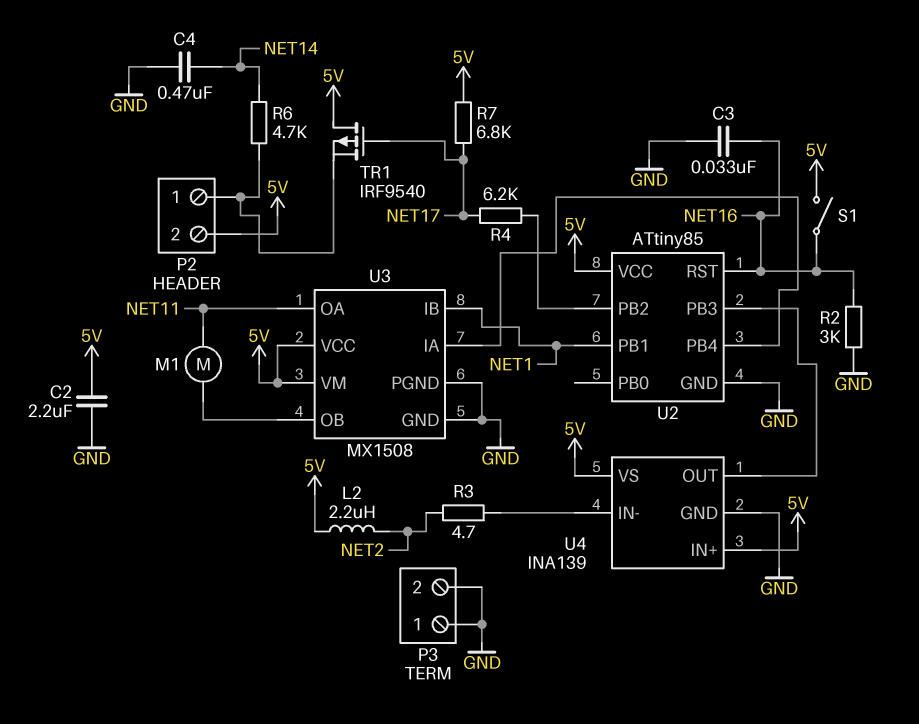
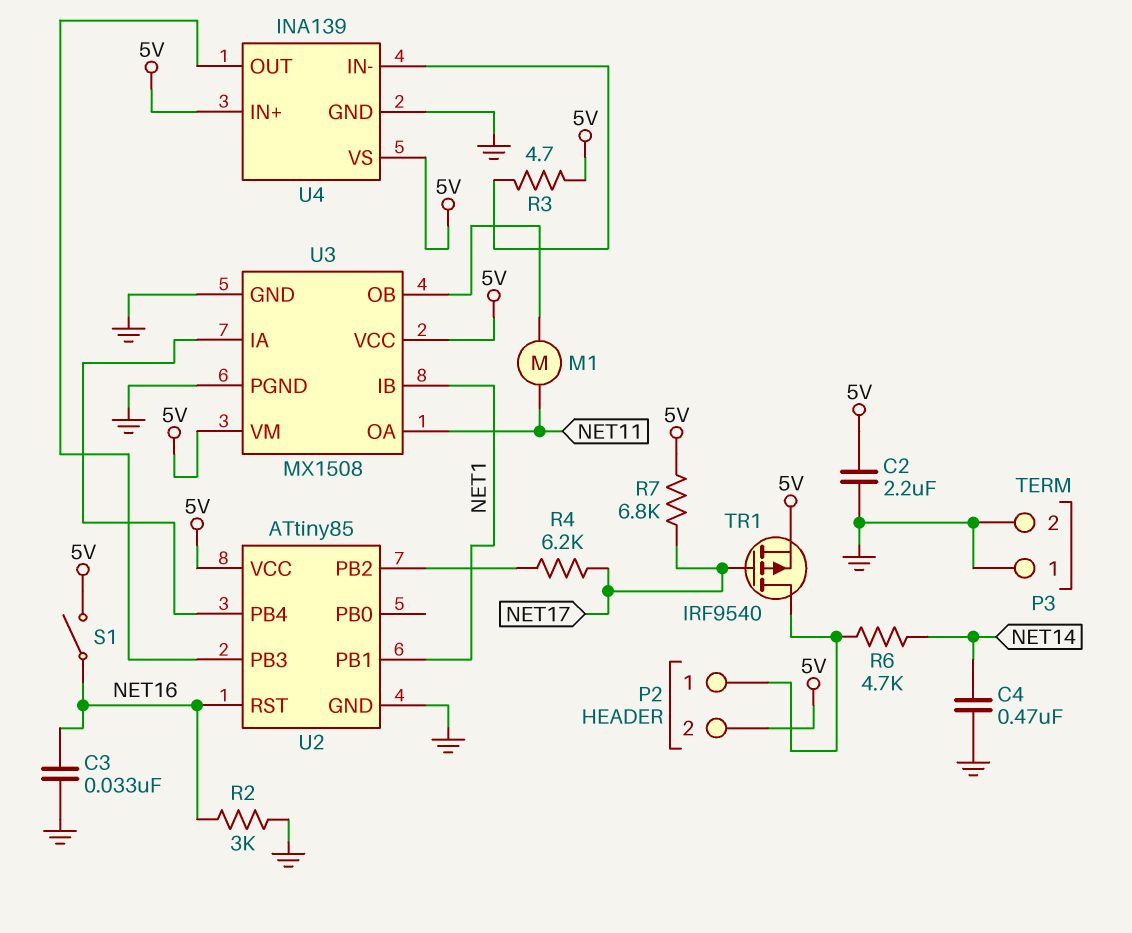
L2: 2.2uH (5V, NET2) -> none
R3: 4.7 (NET2, U4/IN-) -> 4.7 (5V, U4/IN-)
TR1: PMOS IRF9540 (G NET17, D 5V, S P2/1) -> PMOS IRF9540 (G NET17, D P2/1, S 5V)

